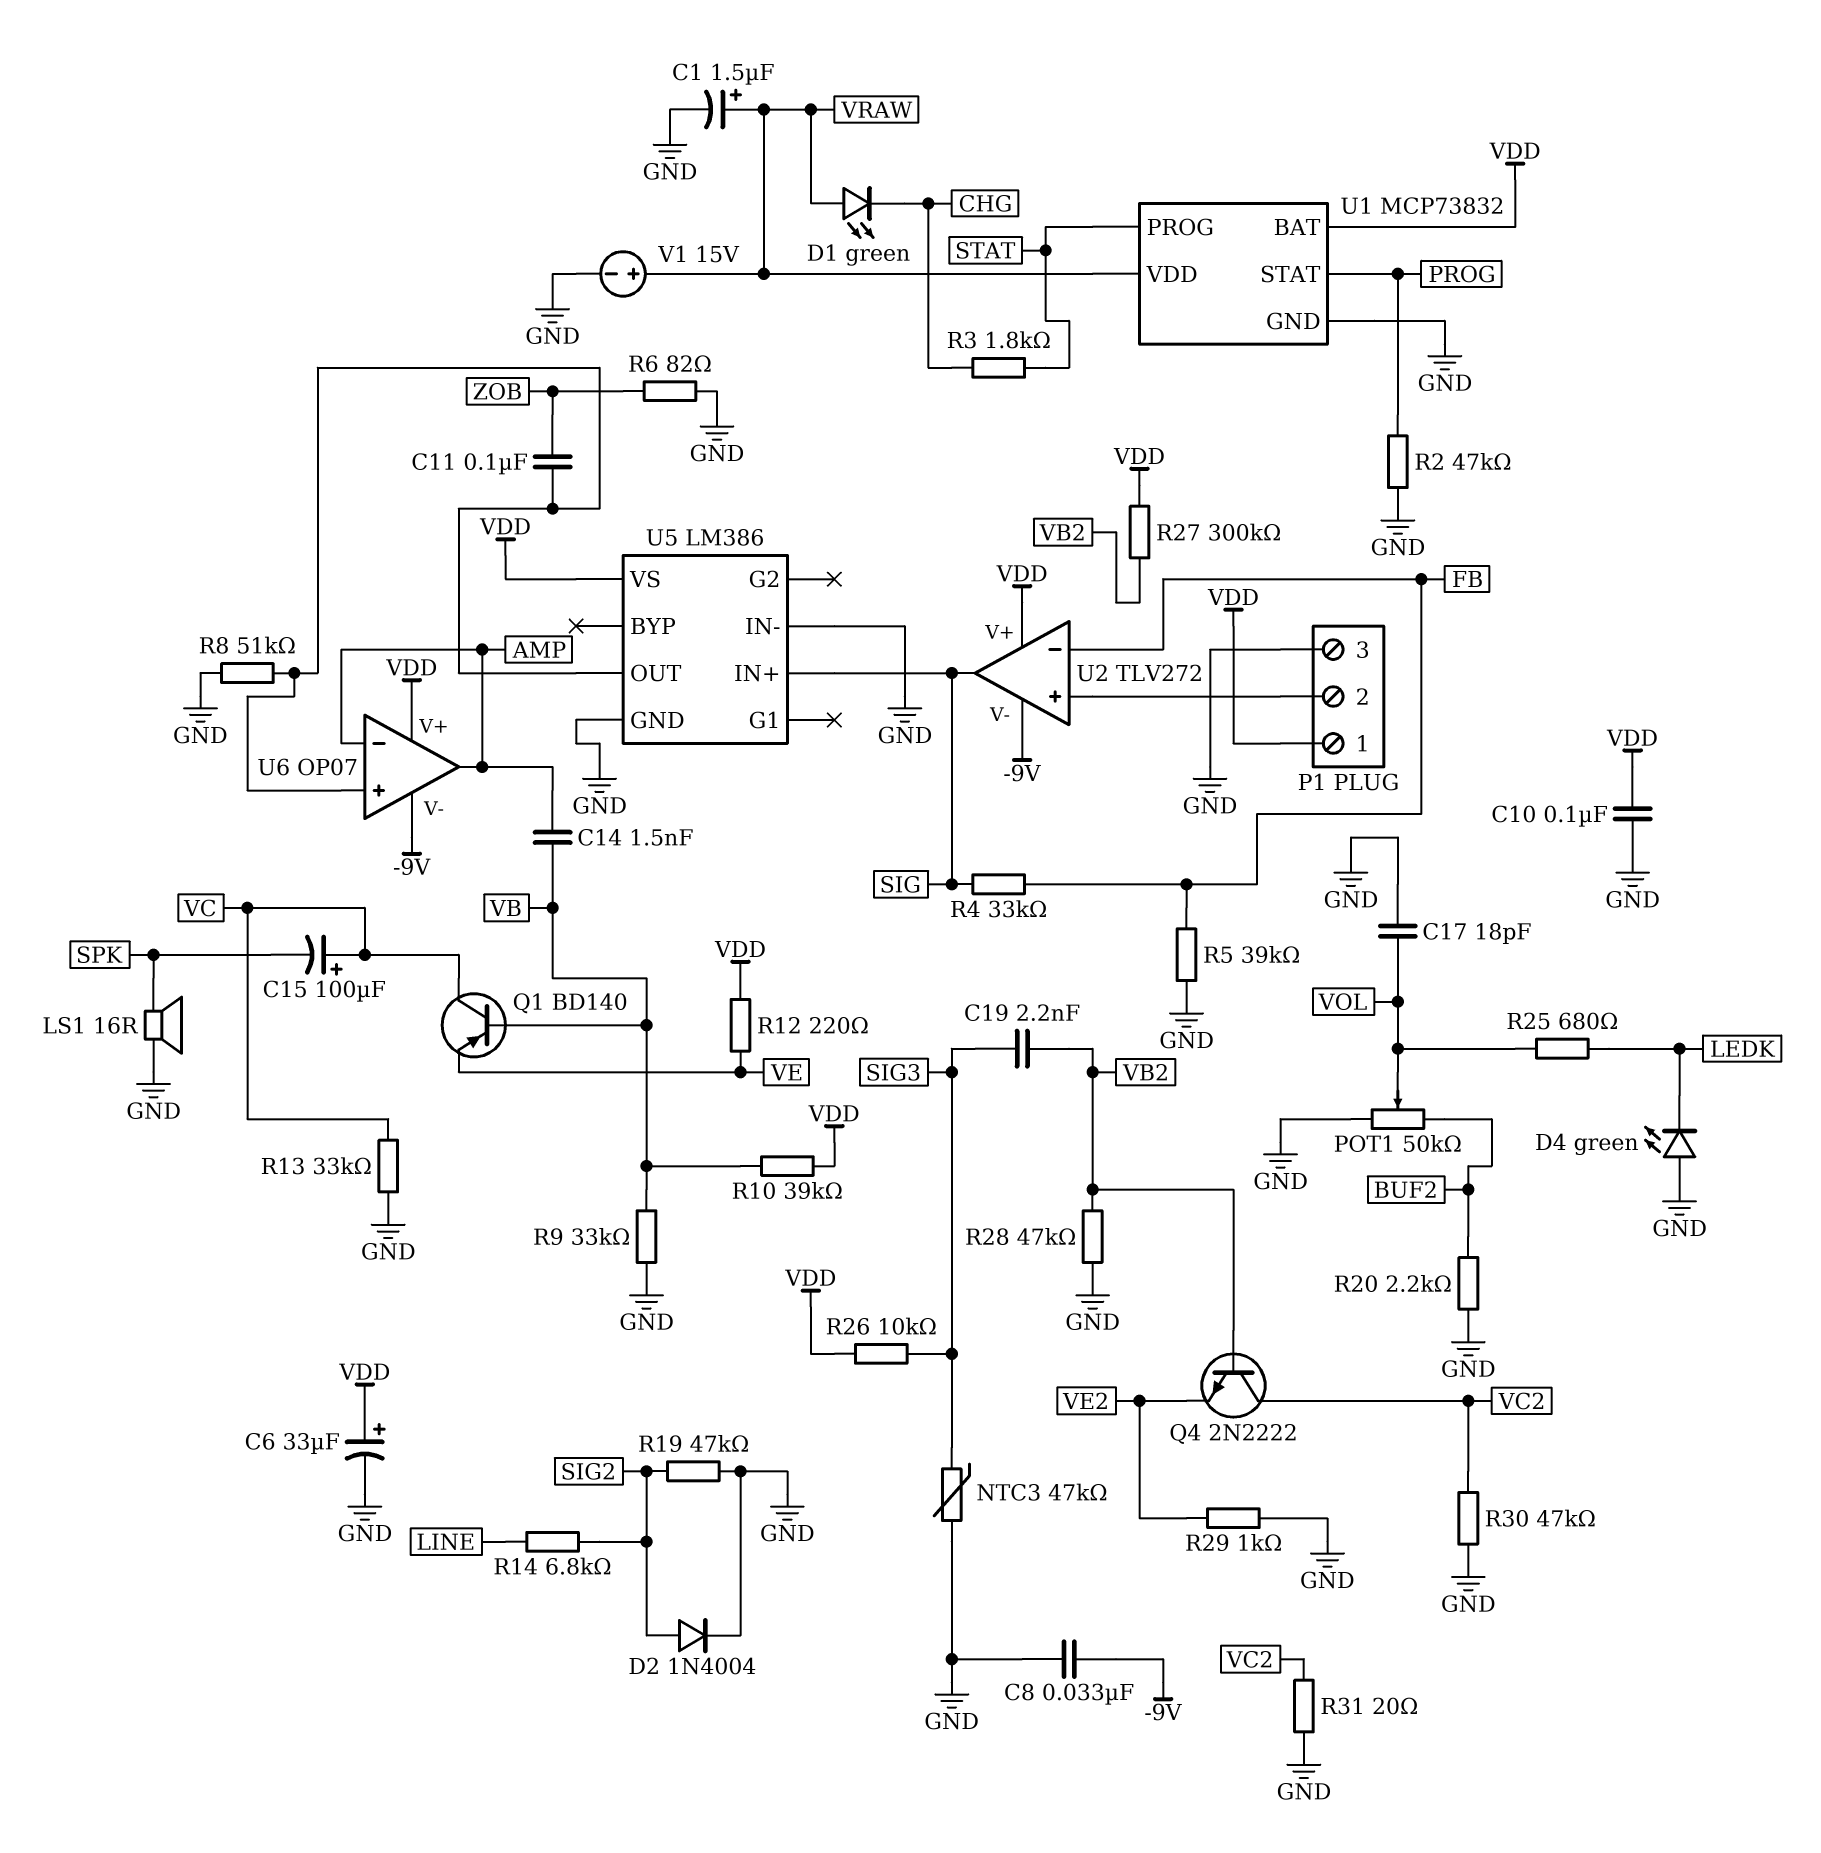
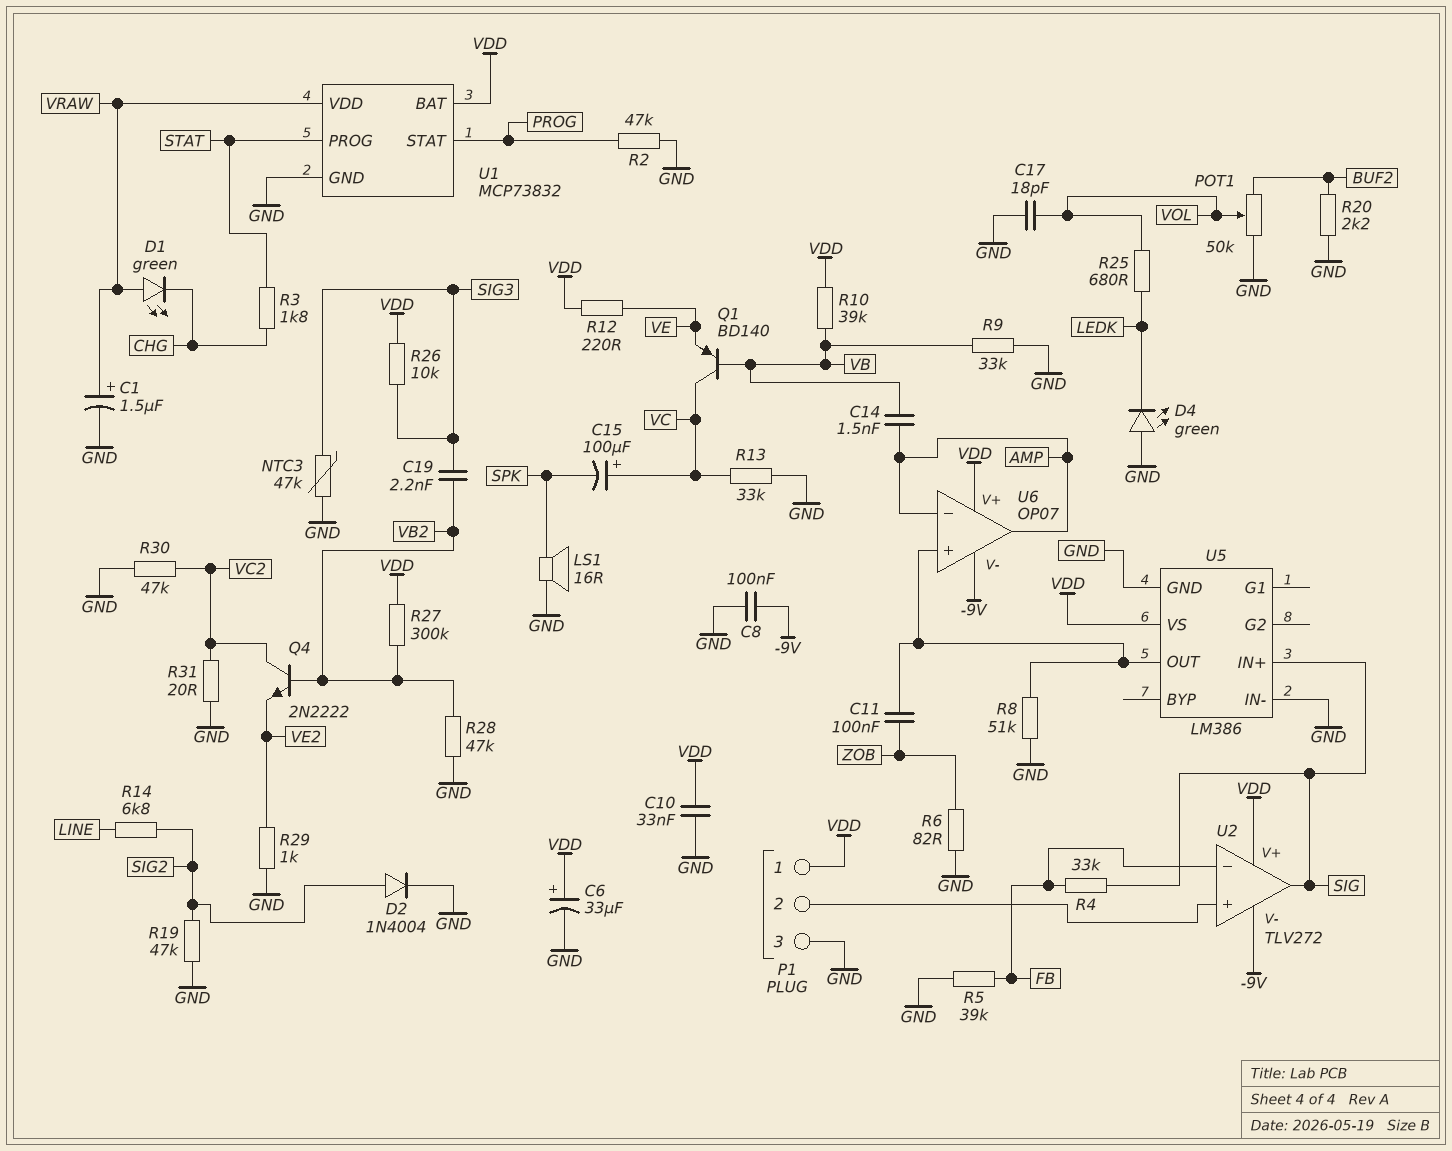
C8: 33nF (-9V, GND) -> 100nF (-9V, GND)
C10: 100nF (GND, VDD) -> 33nF (GND, VDD)
V1: 15V (plus VRAW, minus GND) -> none

